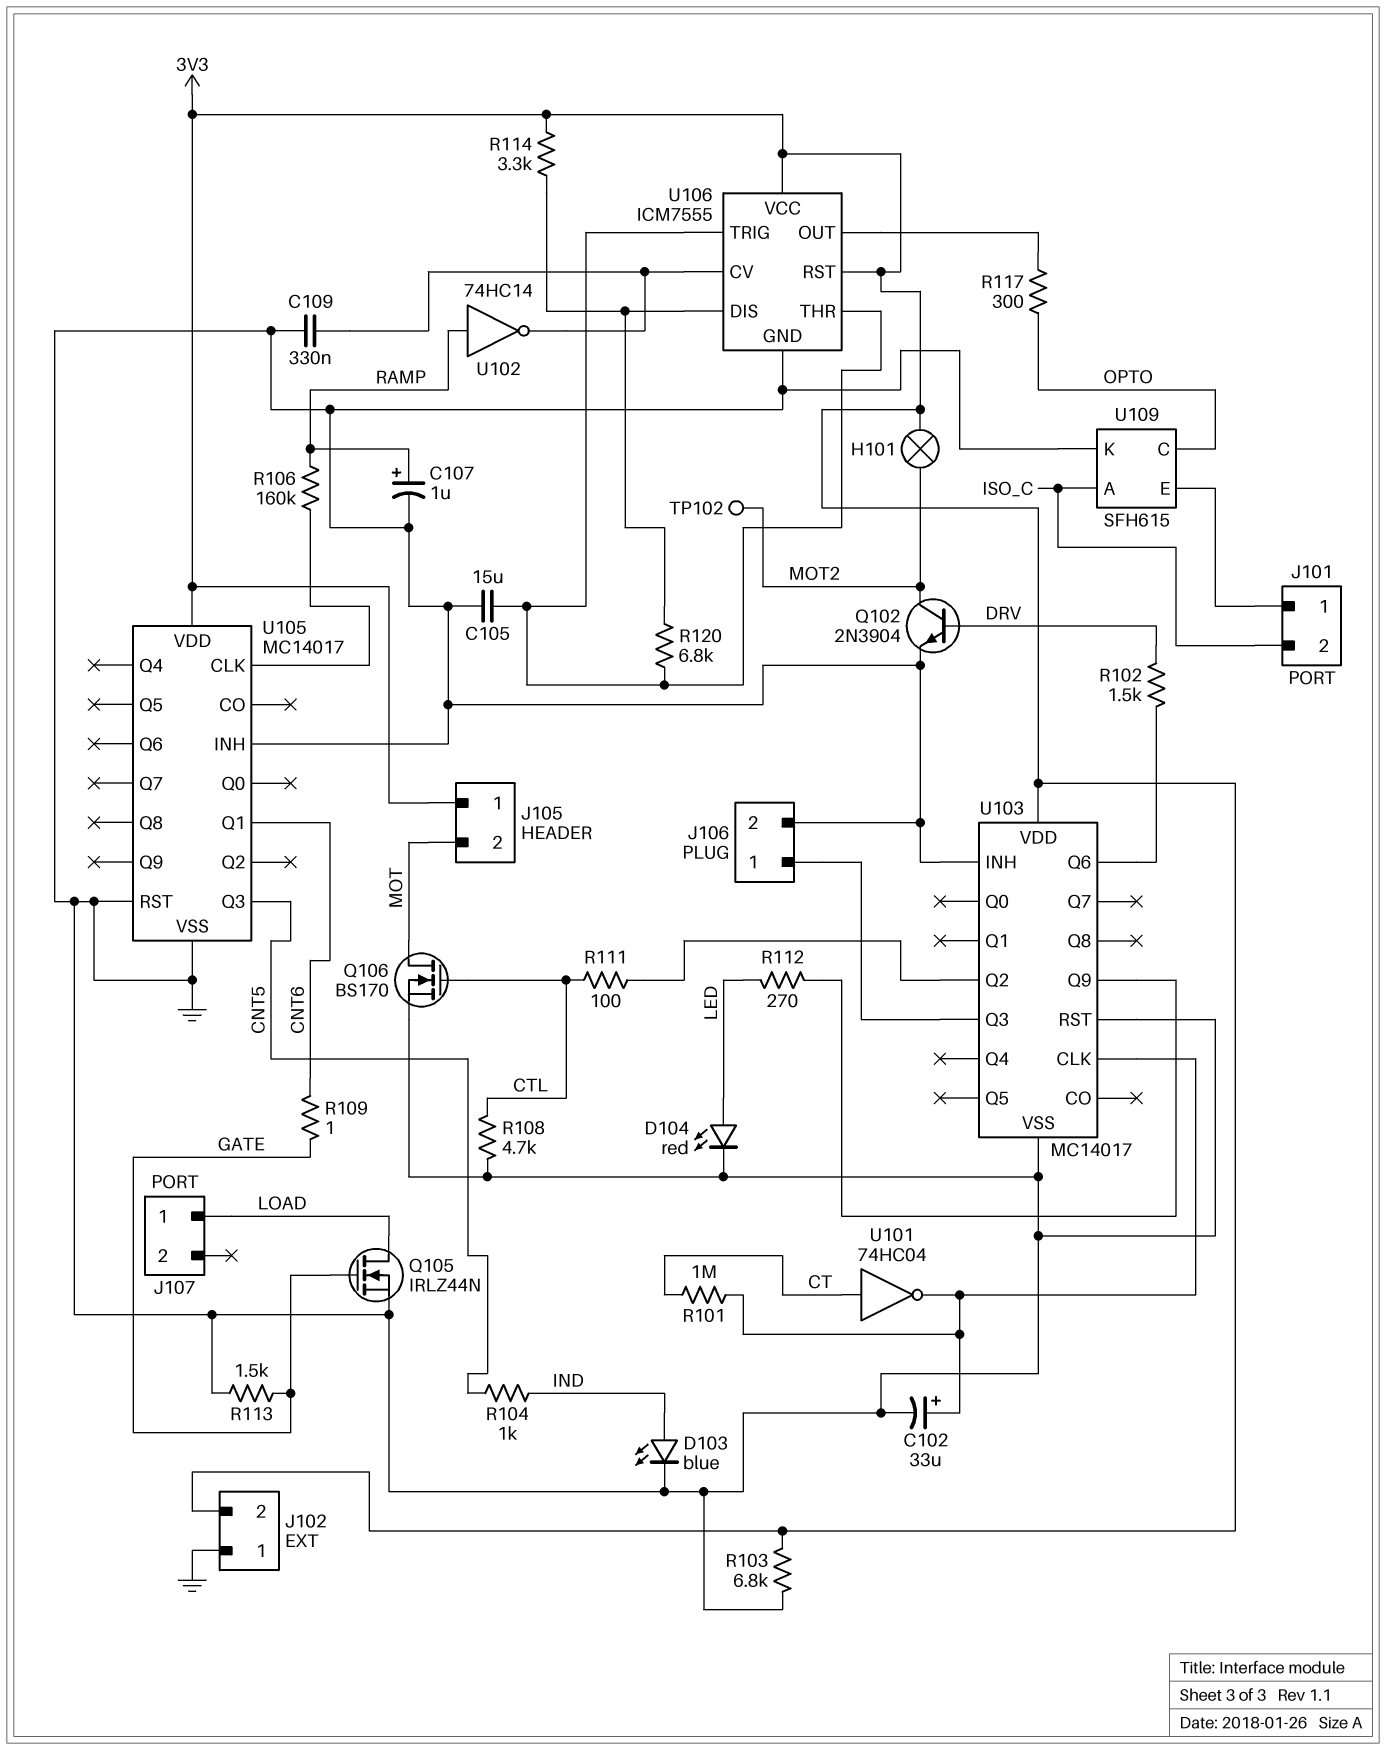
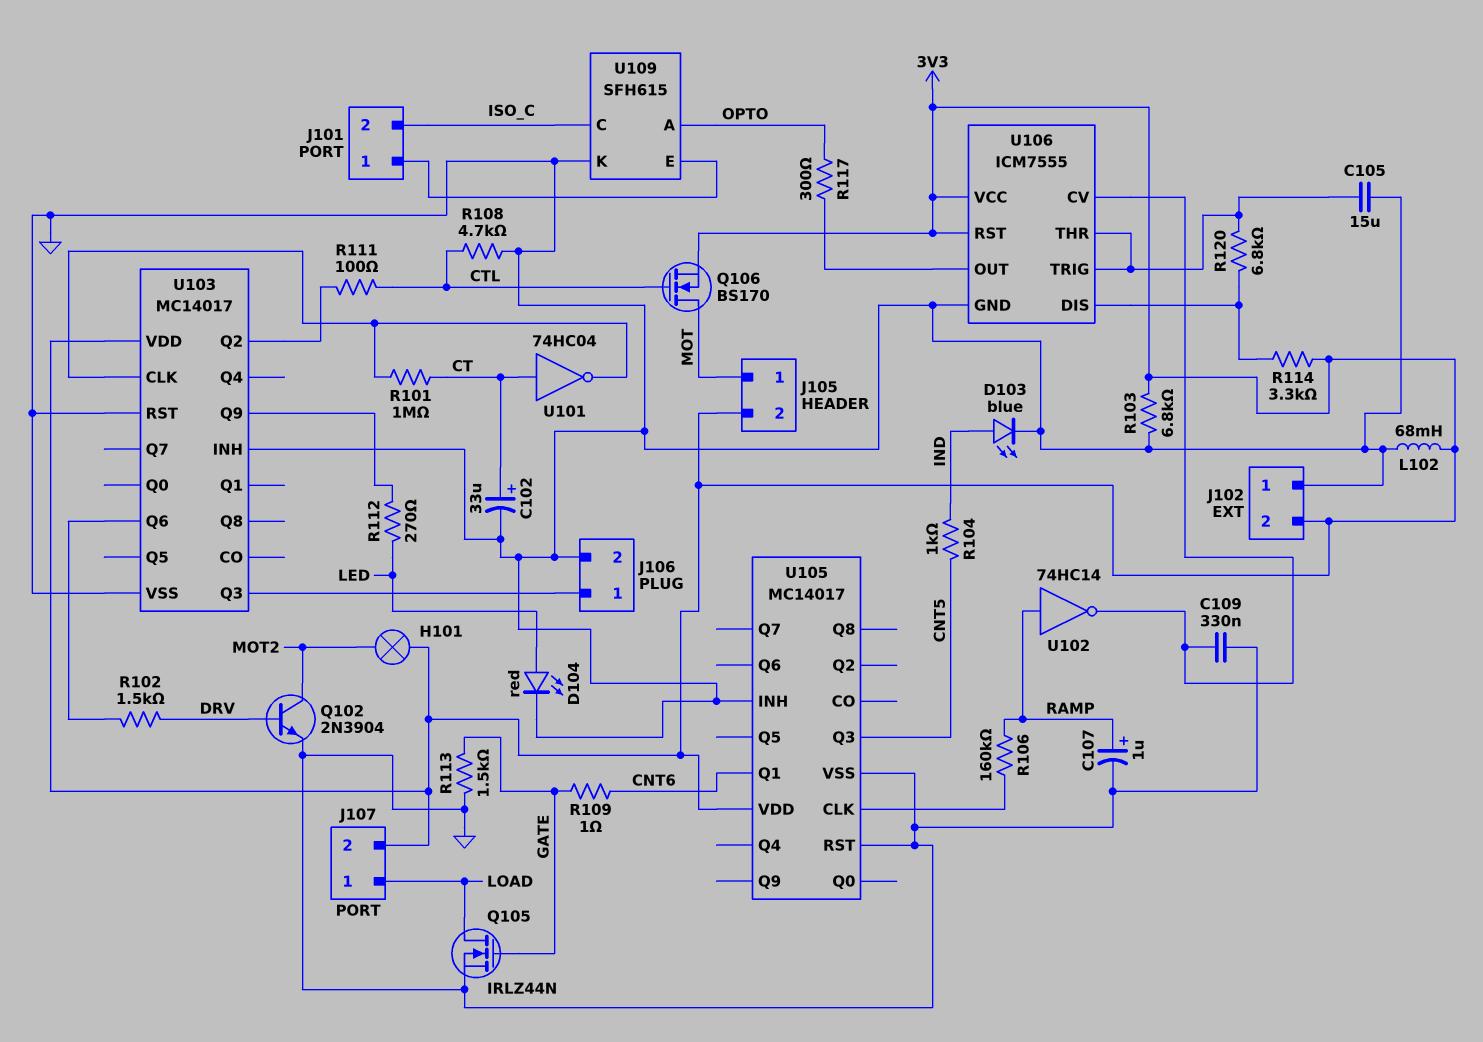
C102: 33uF (plus U103/CLK, minus GND) -> 33uF (plus CT, minus GND)
J105 pin 1: 3V3 -> MOT
J105 pin 2: MOT -> 3V3
J107 pin 2: none -> 3V3
L102: none -> 68mH (3V3, GND)
Q106: NMOS BS170 (G CTL, D MOT, S GND) -> NMOS BS170 (G CTL, D MOT, S 3V3)
TP102: test point (MOT2) -> none
U109 pin A: ISO_C -> OPTO
U109 pin C: OPTO -> ISO_C

